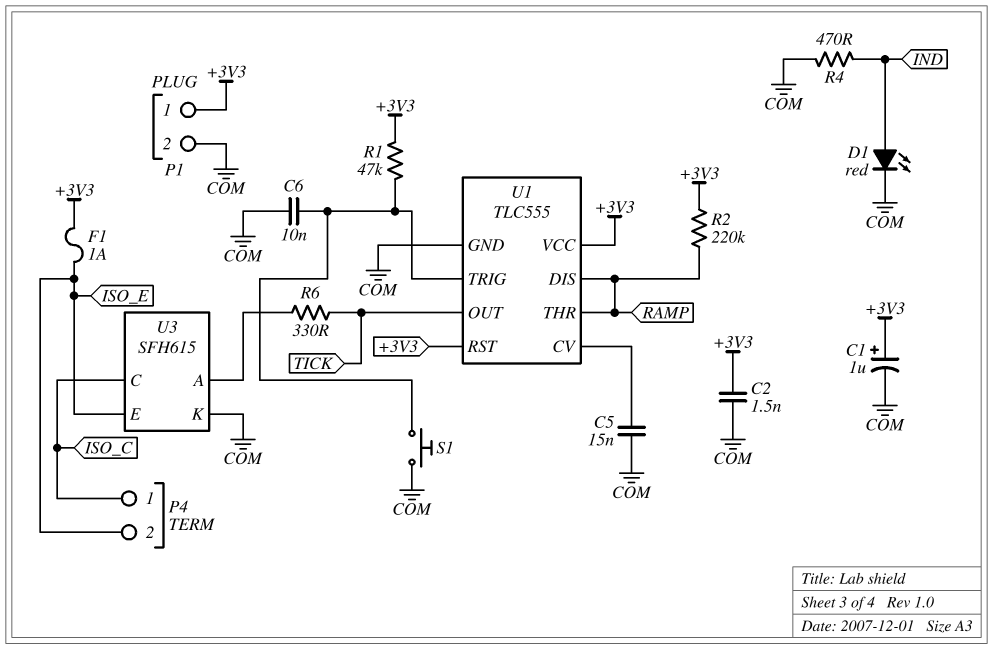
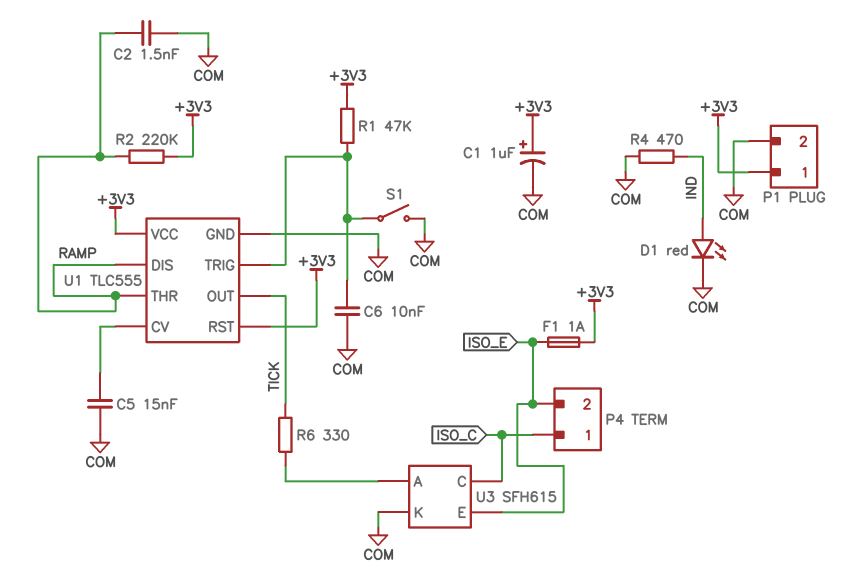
C2: 1.5nF (+3V3, COM) -> 1.5nF (COM, RAMP)
S1: button (COM, U1/TRIG) -> switch (COM, U1/TRIG)

